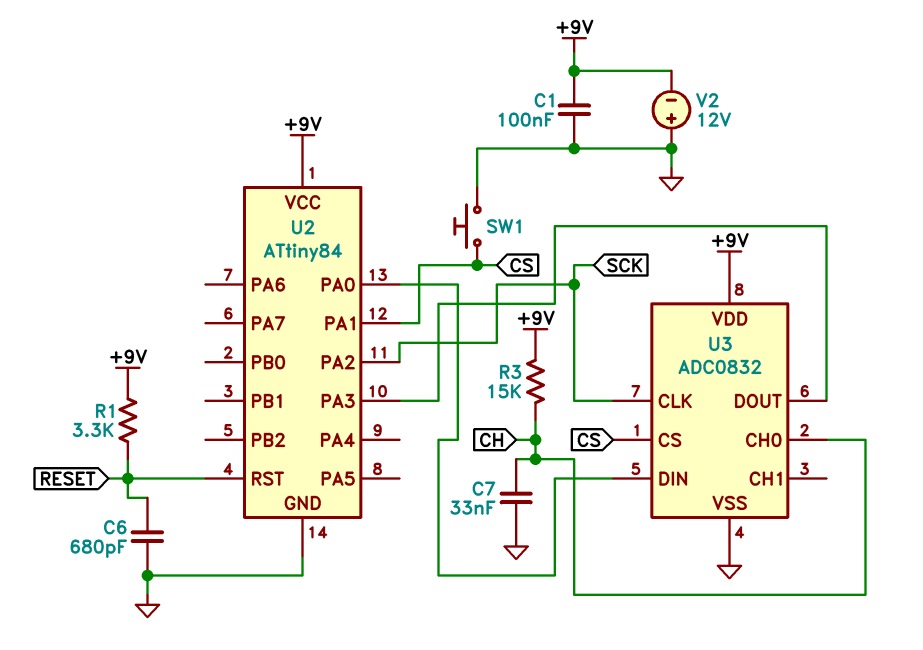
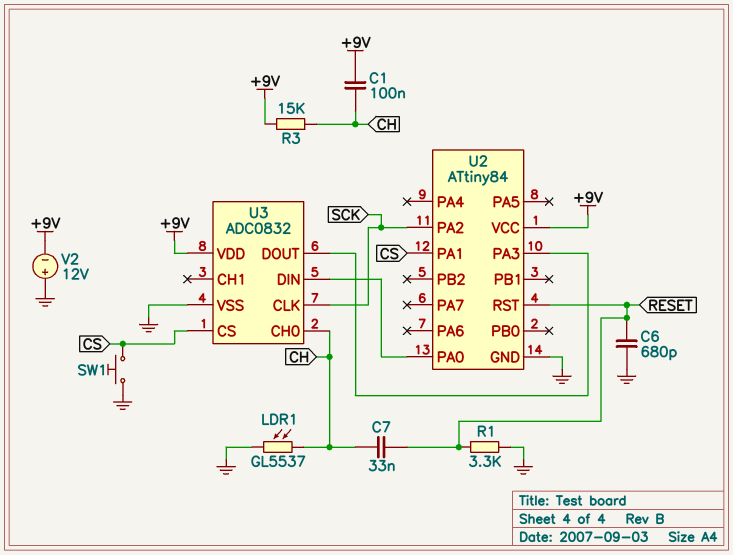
C1: 100nF (+9V, GND) -> 100nF (+9V, CH)
C7: 33nF (CH, GND) -> 33nF (CH, RESET)
LDR1: none -> GL5537 (CH, GND)
R1: 3.3k (+9V, RESET) -> 3.3k (GND, RESET)

